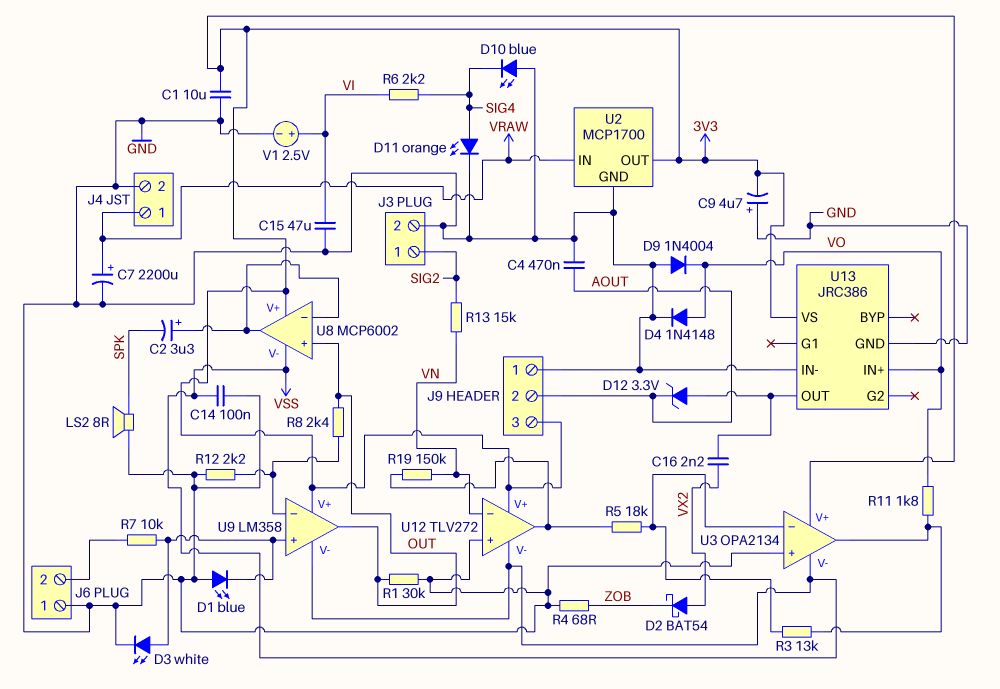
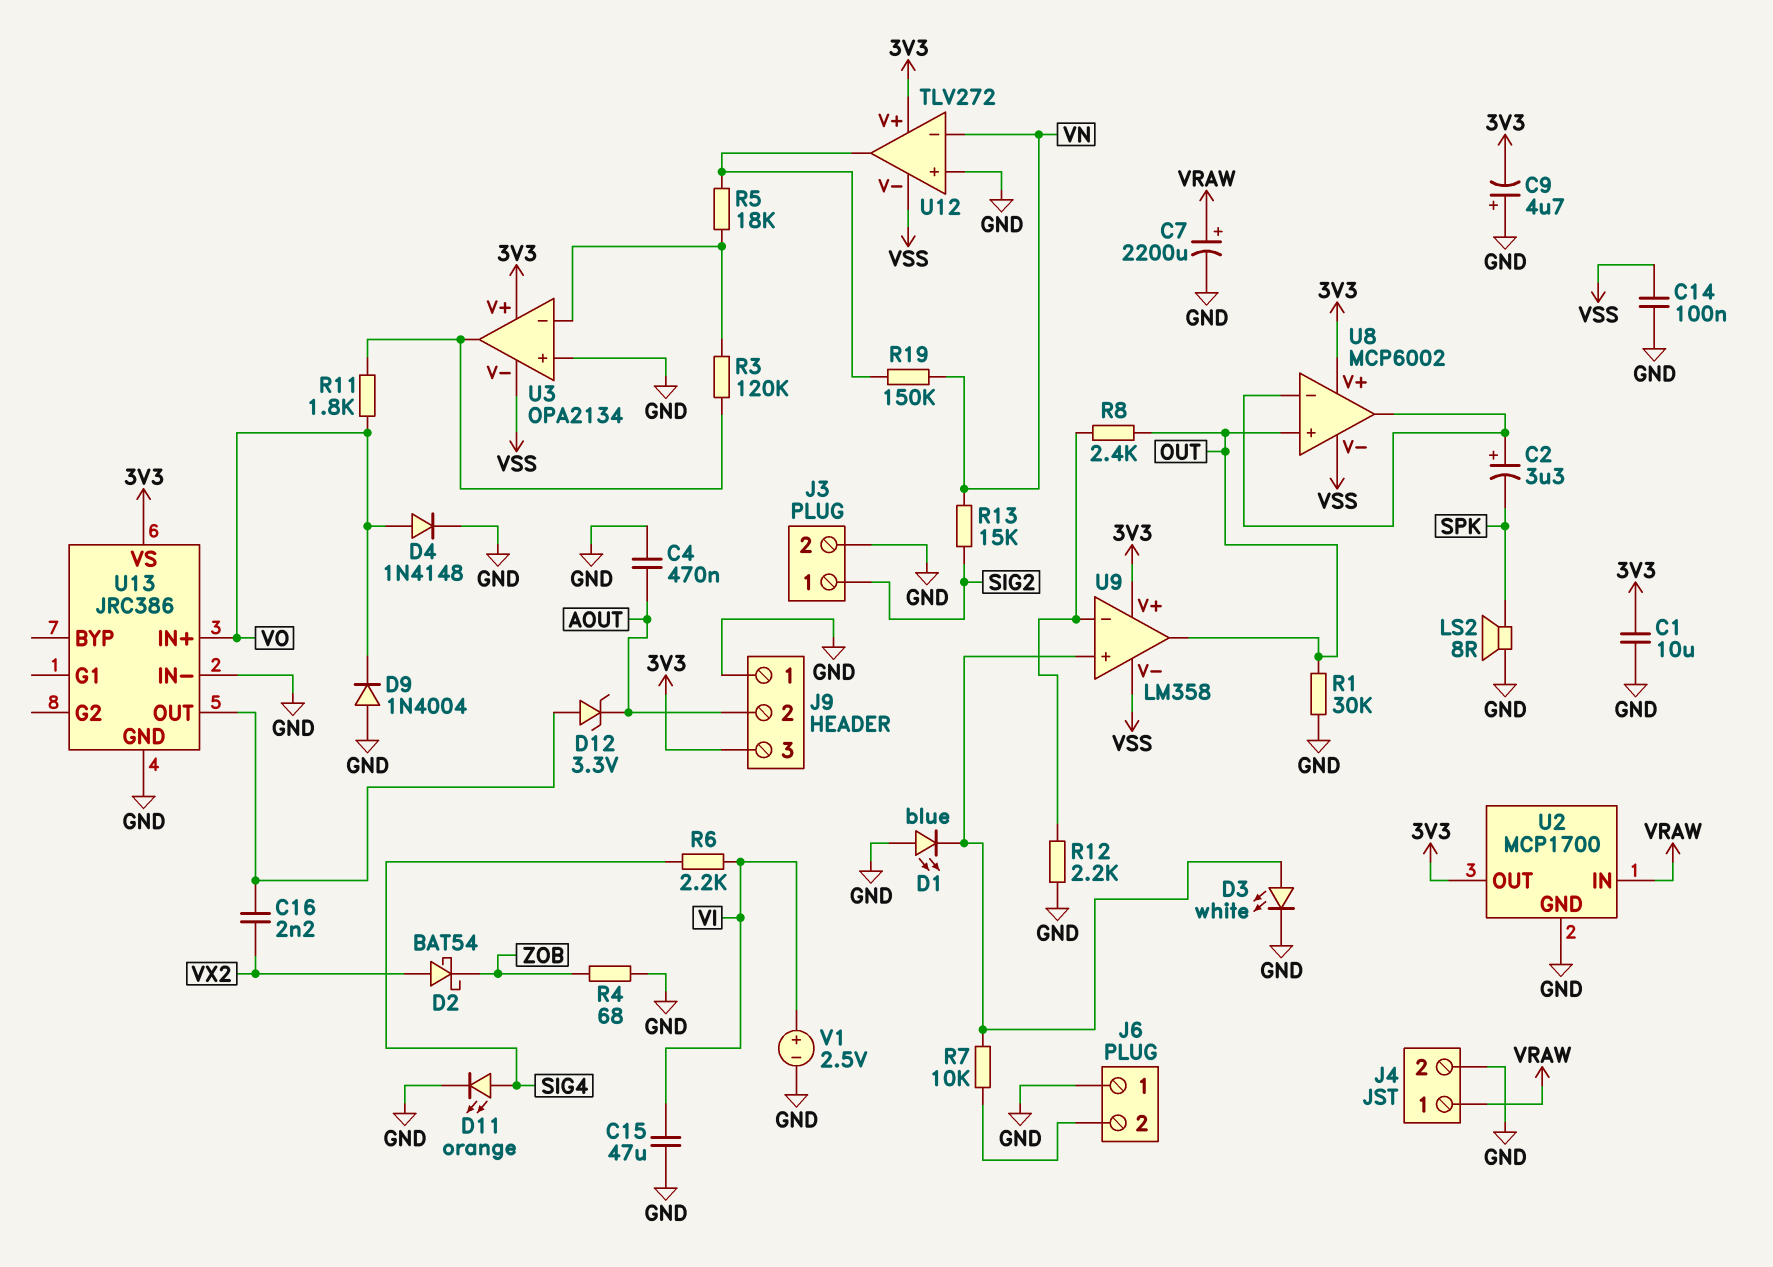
D10: LED blue (A GND, K SIG4) -> none
R3: 13k (U3/in-, U3/out) -> 120k (U3/in-, U3/out)

